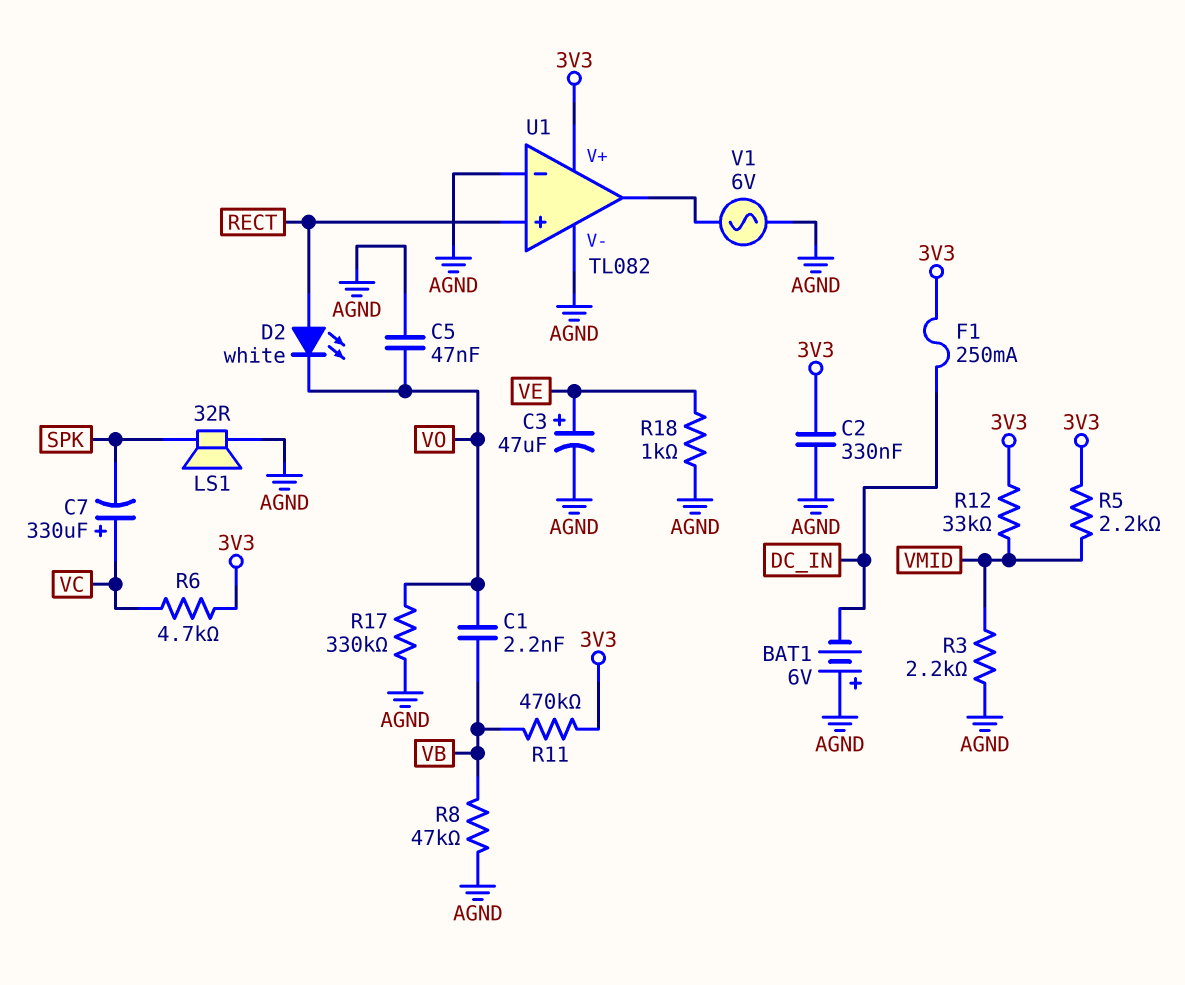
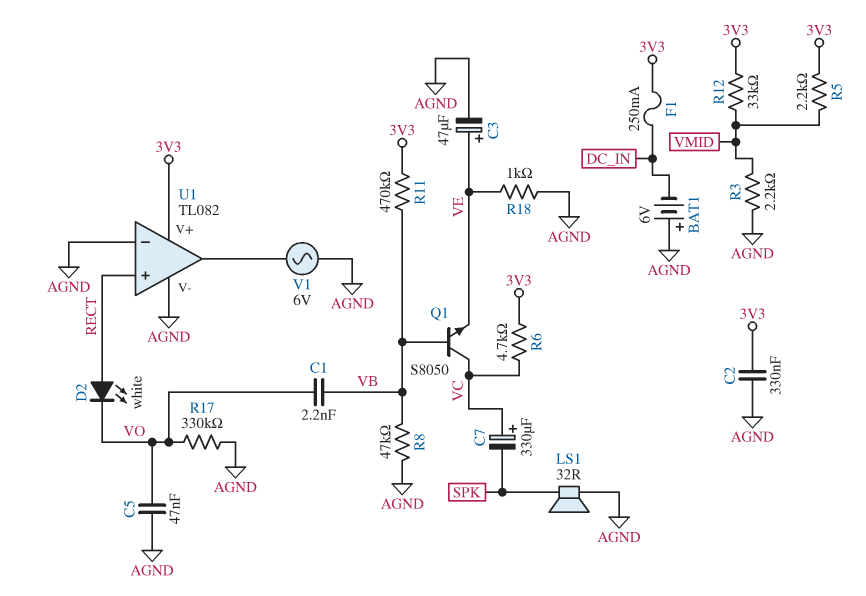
Q1: none -> NPN S8050 (B VB, C VC, E VE)

